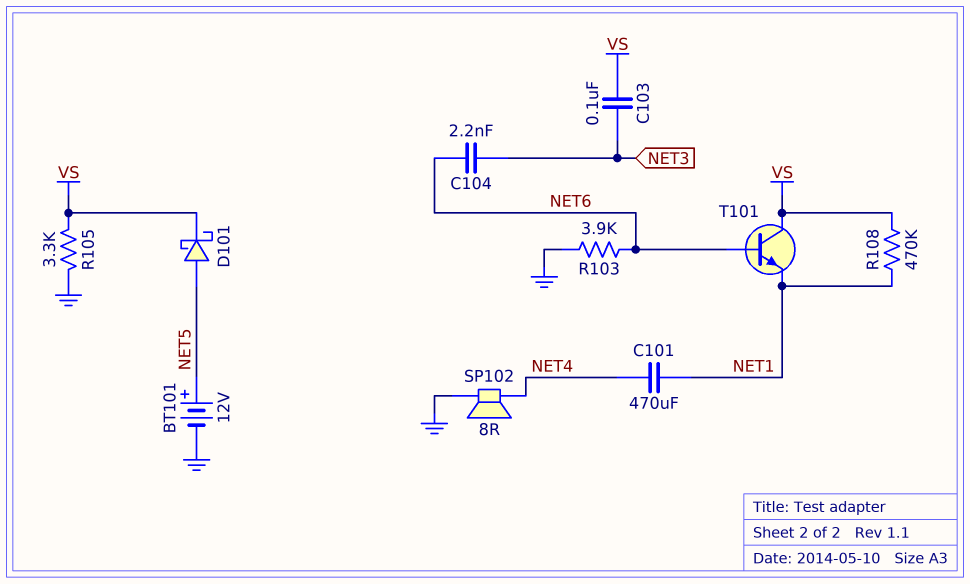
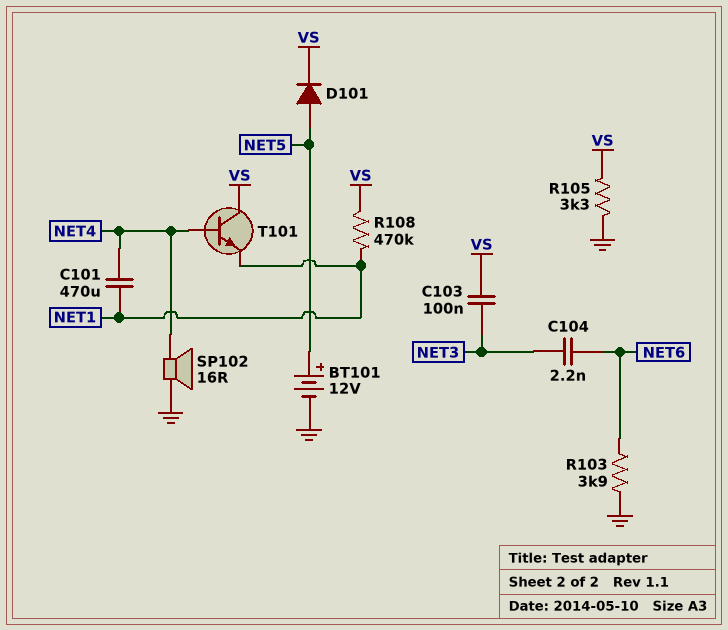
D101: schottky (A NET5, K VS) -> diode (A NET5, K VS)
SP102: speaker 8R (GND, NET4) -> speaker 16R (GND, NET4)
T101: NPN (B NET6, C VS, E NET1) -> NPN (B NET4, C VS, E NET1)

